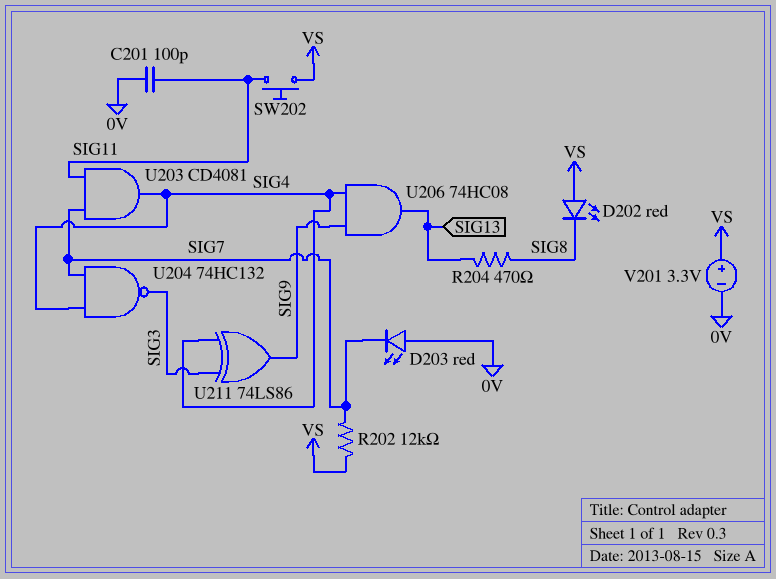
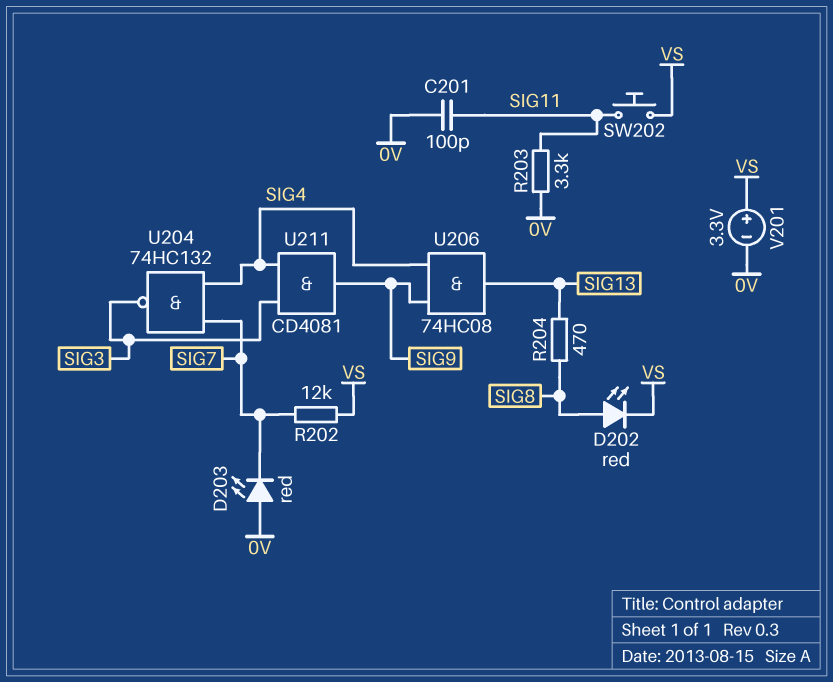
D202: LED red (A VS, K SIG8) -> LED red (A SIG8, K VS)
R203: none -> 3.3k (0V, SIG11)
U203: AND CD4081 (in SIG7, in SIG11, out SIG4) -> none
U211: XOR 74LS86 (in SIG3, in SIG4, out SIG9) -> AND CD4081 (in SIG3, in SIG4, out SIG9)

